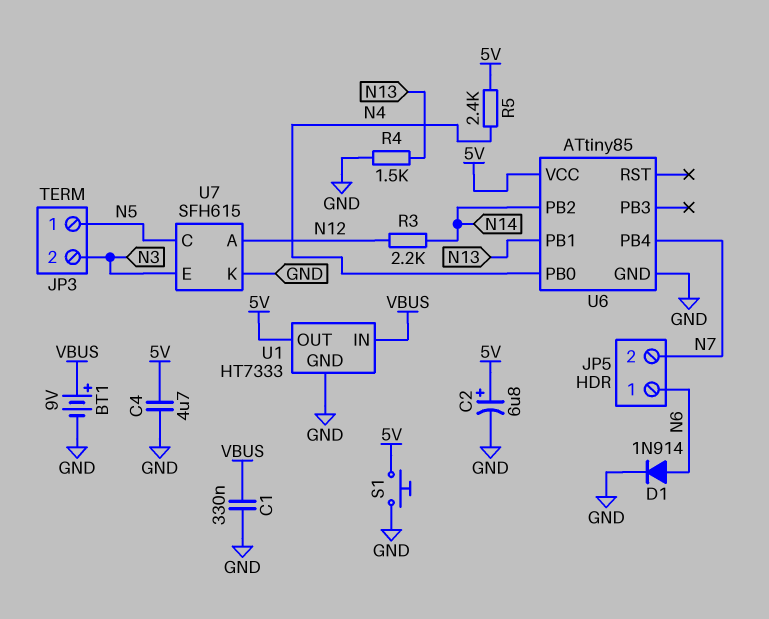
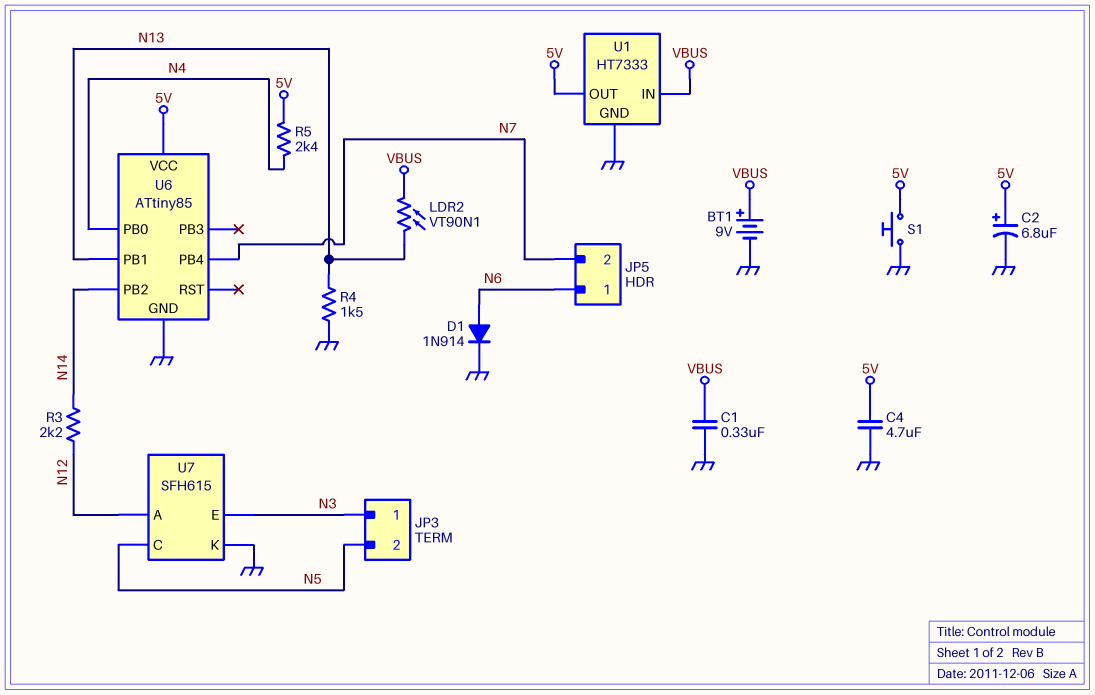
JP3 pin 1: N5 -> N3
JP3 pin 2: N3 -> N5
LDR2: none -> VT90N1 (N13, VBUS)

